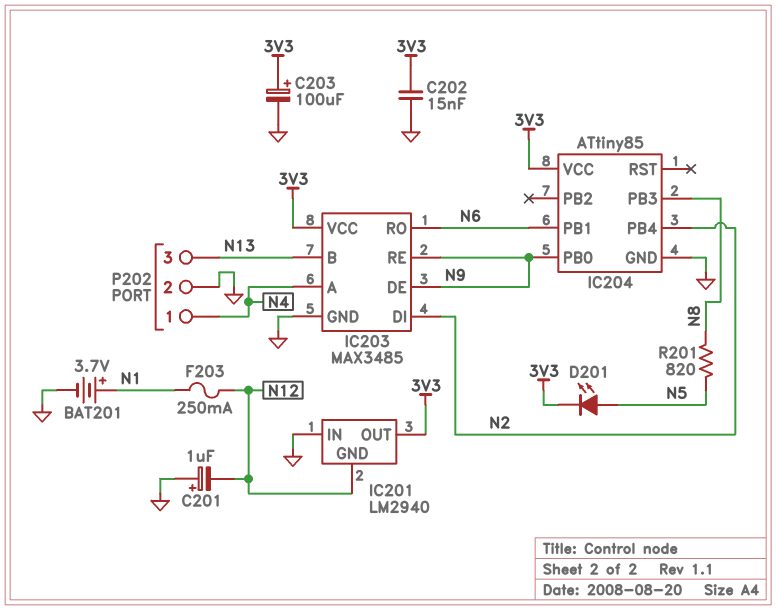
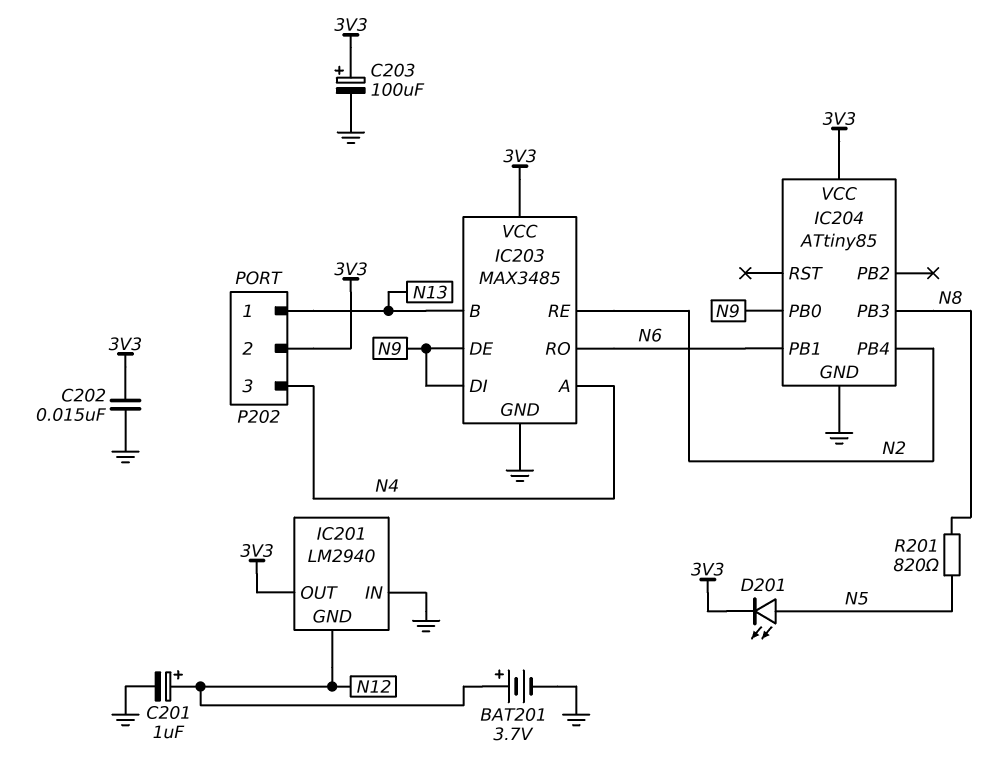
BAT201: 3.7V (plus N1, minus GND) -> 3.7V (plus N12, minus GND)
C201: 1uF (plus GND, minus N12) -> 1uF (plus N12, minus GND)
F203: 250mA (N1, N12) -> none
IC203 pin DI: N2 -> N9
IC203 pin RE: N9 -> N2
P202 pin 1: N4 -> N13
P202 pin 2: GND -> 3V3
P202 pin 3: N13 -> N4

